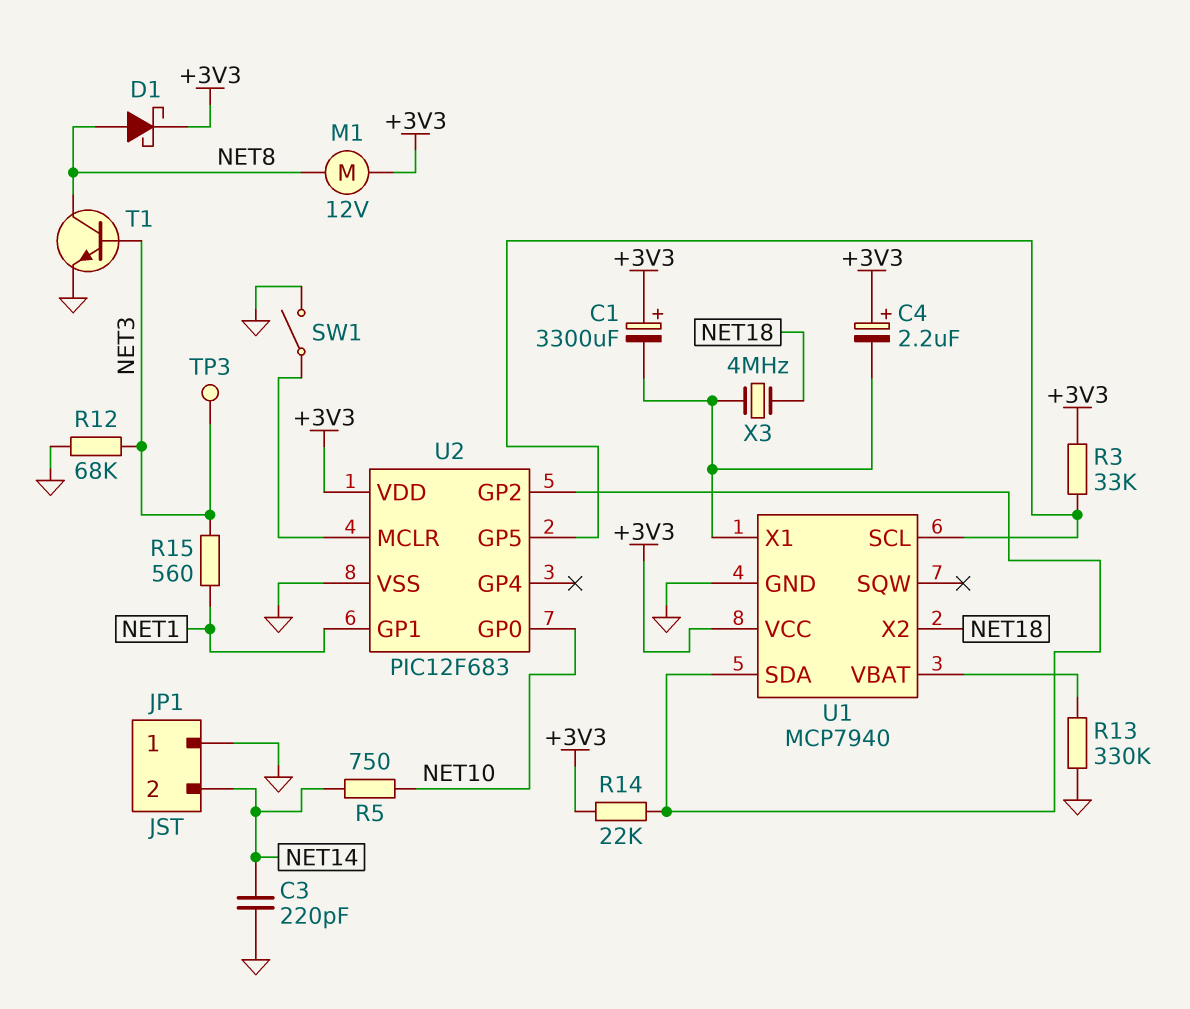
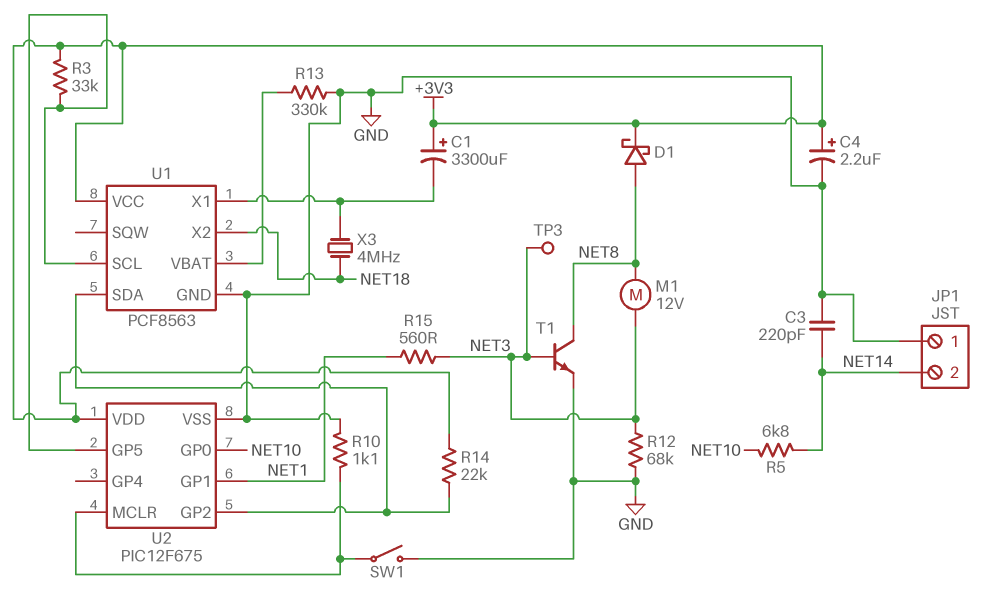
C4: 2.2uF (plus +3V3, minus U1/X1) -> 2.2uF (plus +3V3, minus GND)
M1: motor 12V (+3V3, NET8) -> motor 12V (NET3, NET8)
R5: 750 (NET10, NET14) -> 6.8k (NET10, NET14)
R10: none -> 1.1k (GND, U2/MCLR)
U1: MCP7940 -> PCF8563
U2: PIC12F683 -> PIC12F675

